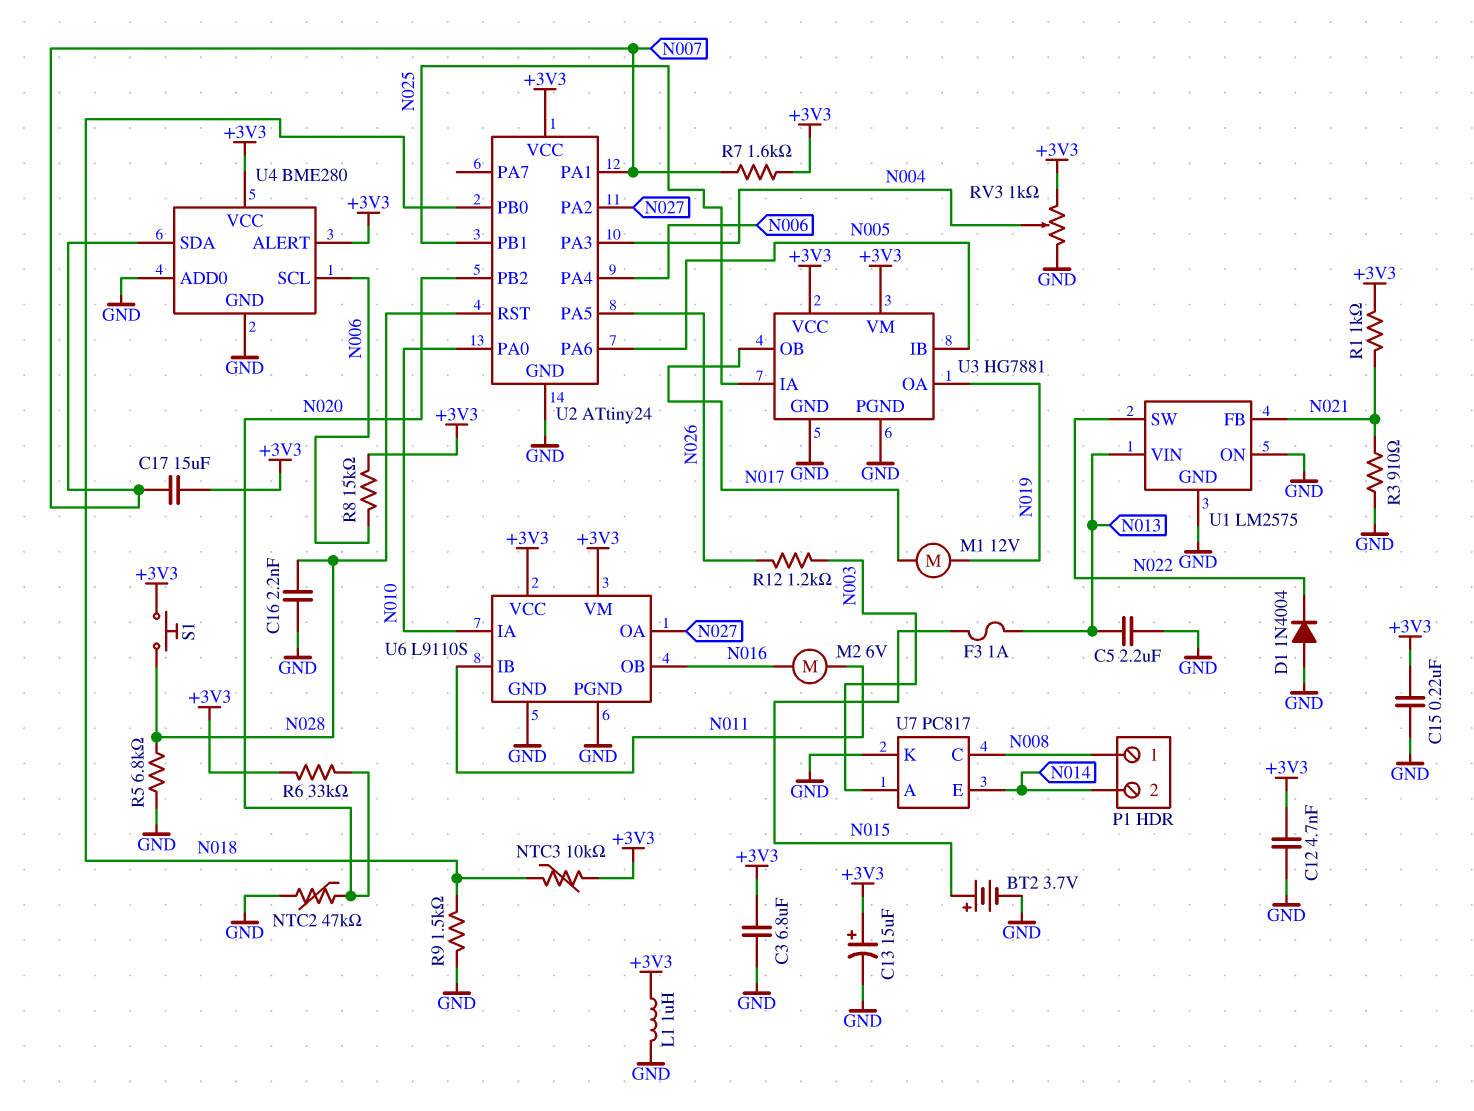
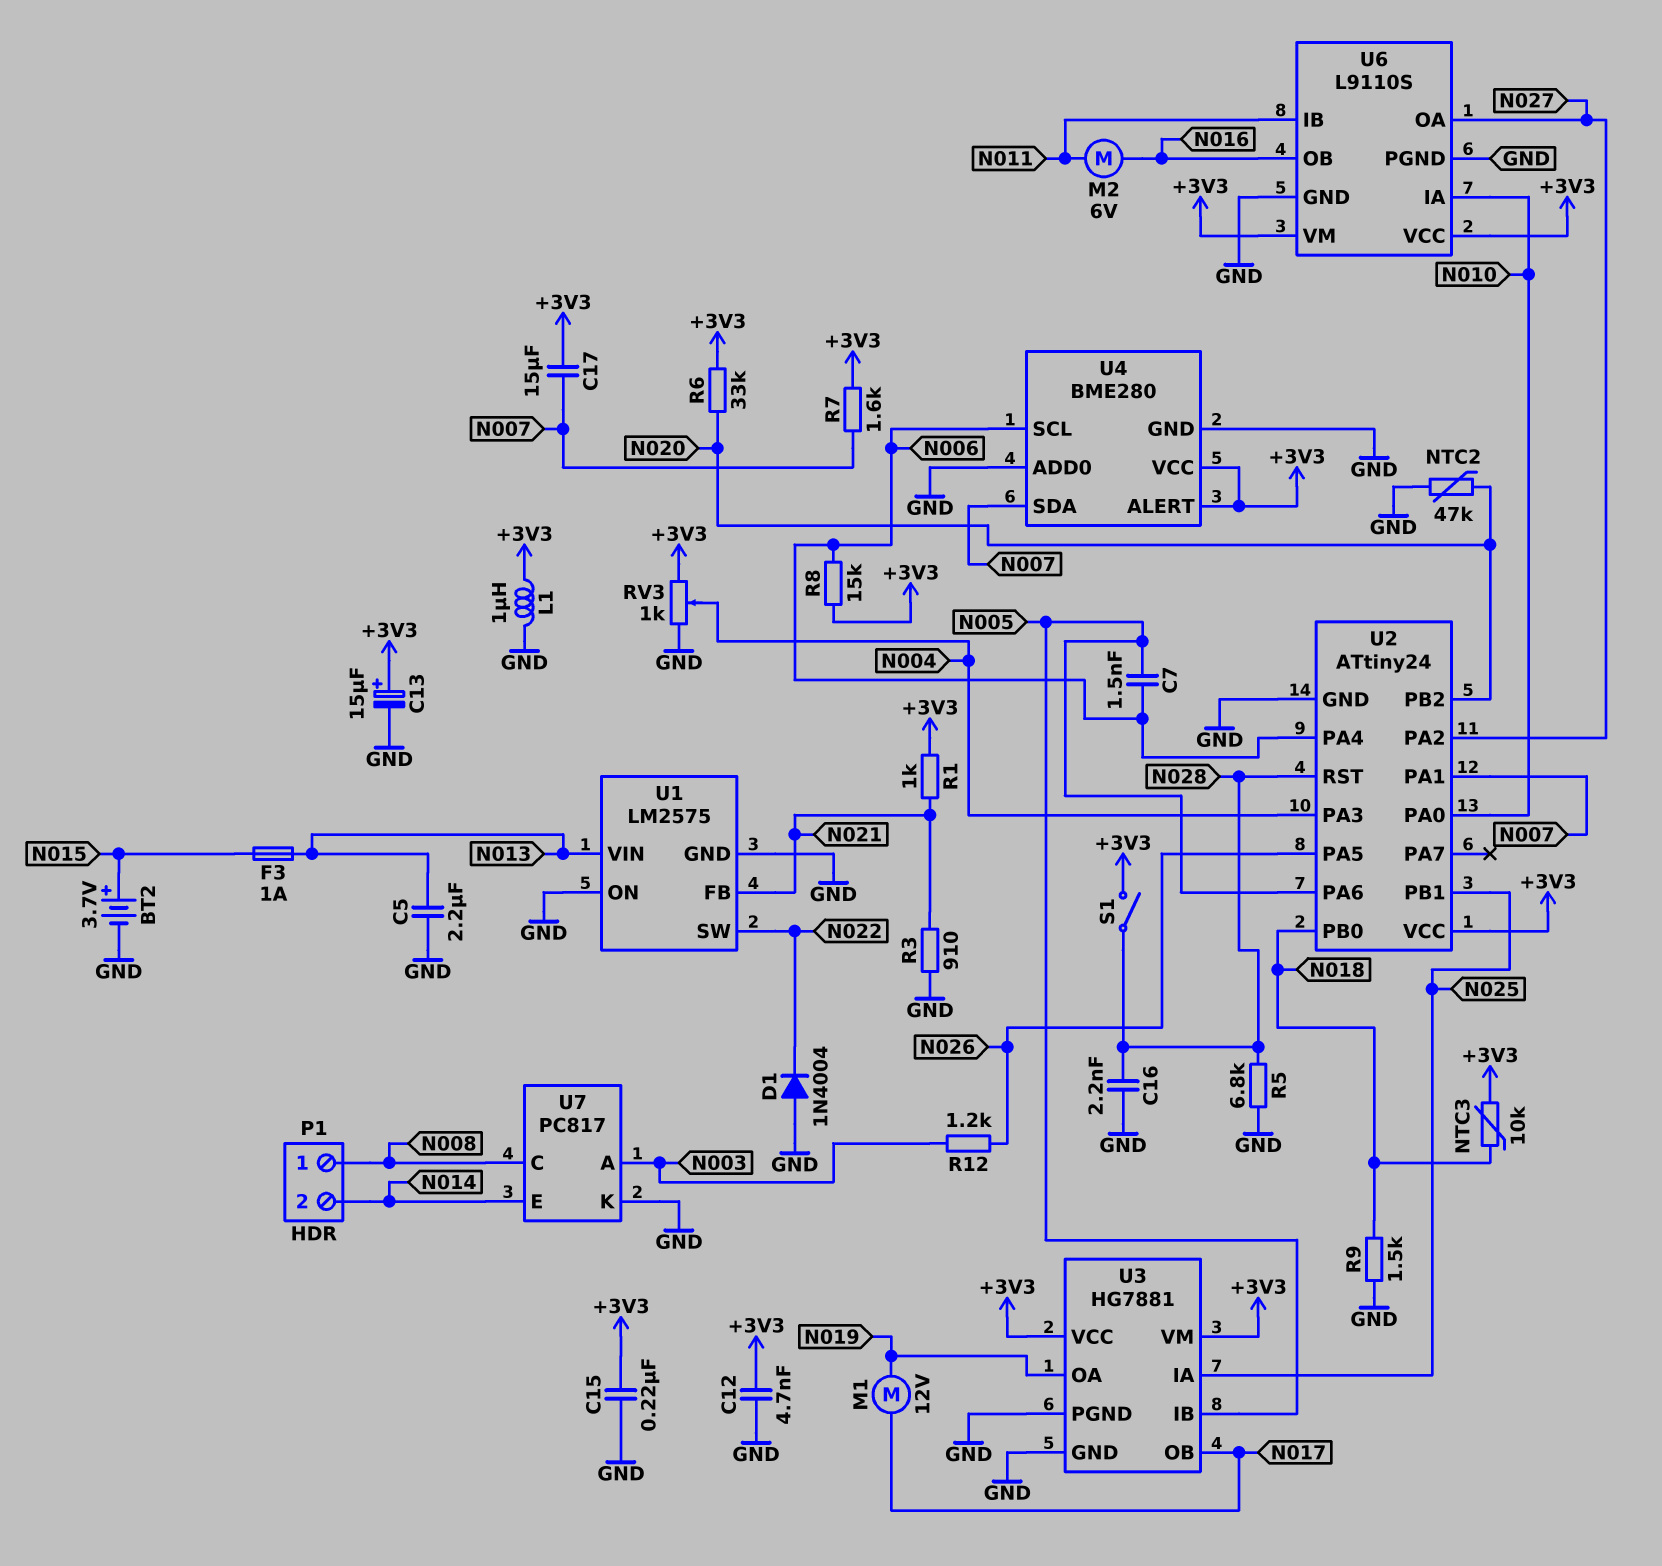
C3: 6.8uF (+3V3, GND) -> none
C7: none -> 1.5nF (N005, N006)
S1: button (+3V3, N028) -> switch (+3V3, N028)

